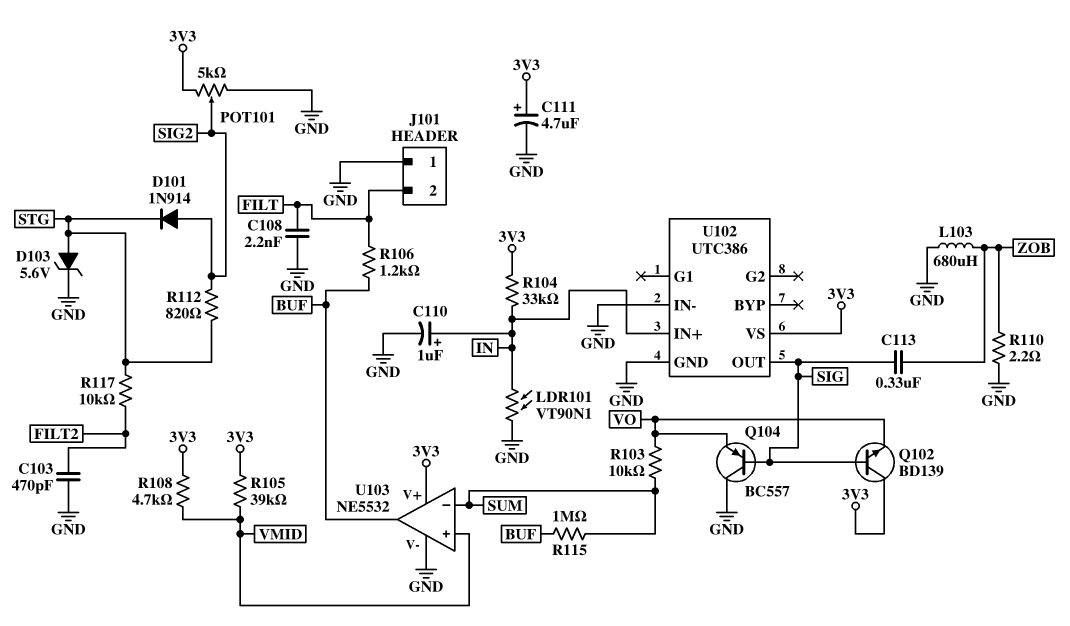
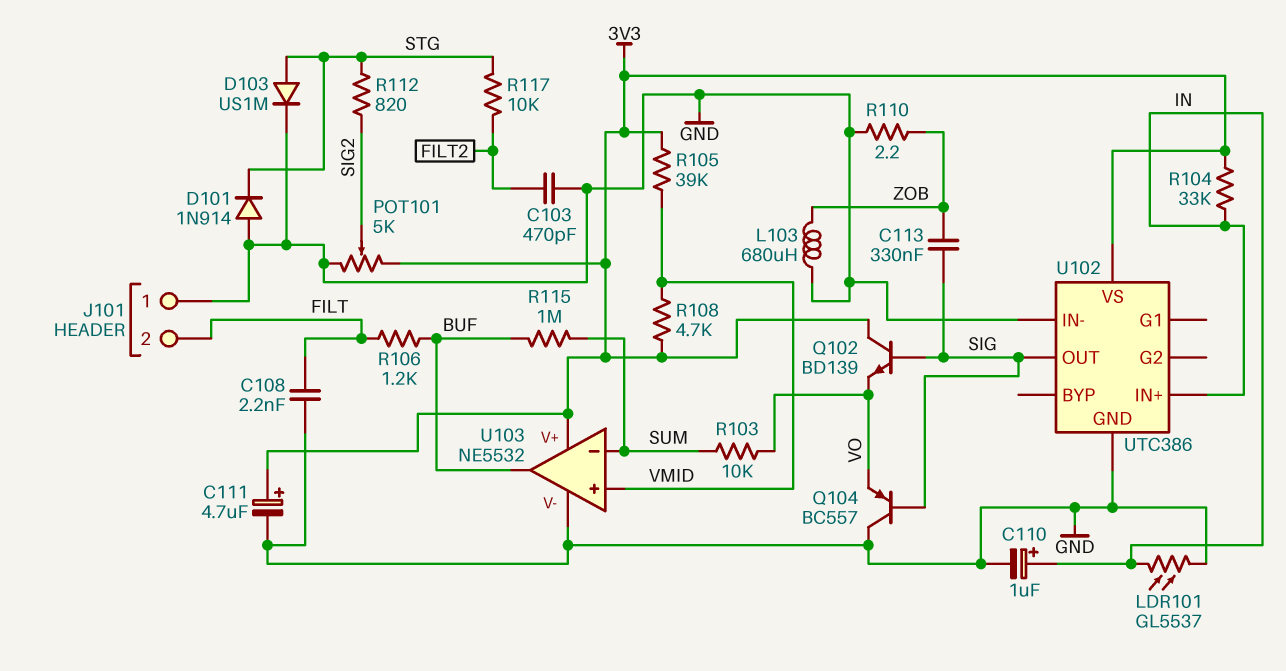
D101: diode 1N914 (A SIG2, K STG) -> diode 1N914 (A GND, K STG)
D103: zener 5.6V (A STG, K GND) -> diode US1M (A STG, K GND)
LDR101: VT90N1 (GND, IN) -> GL5537 (GND, IN)

